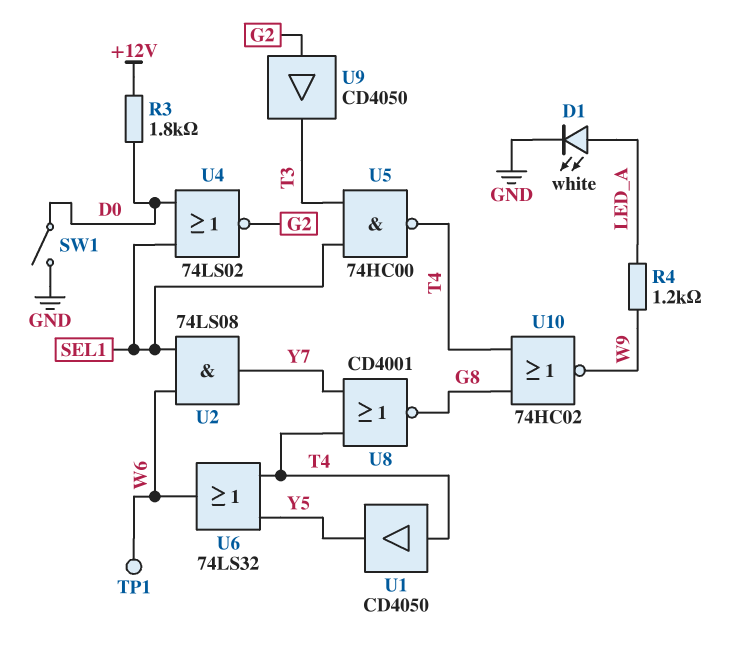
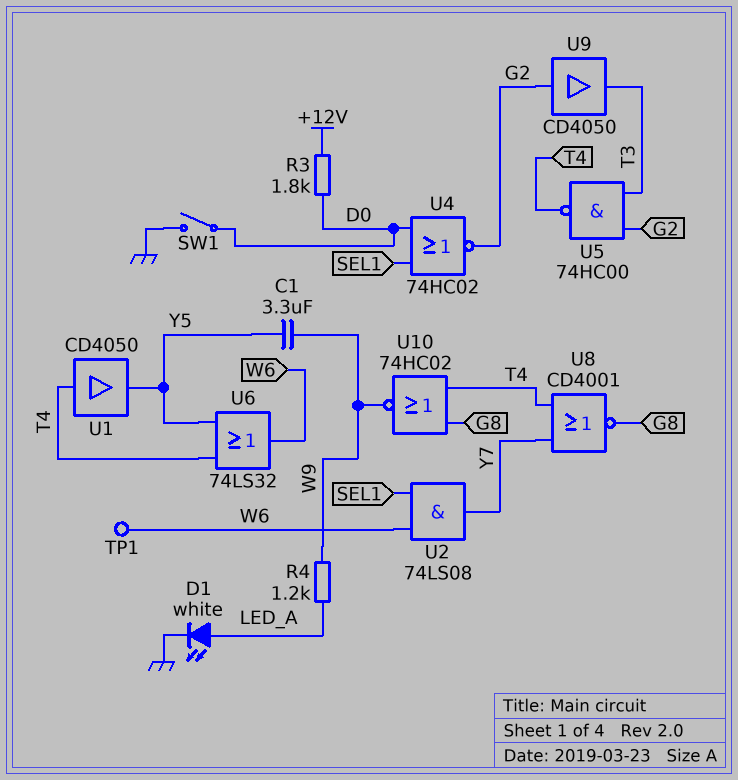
C1: none -> 3.3uF (W9, Y5)
U4: NOR 74LS02 (in D0, in SEL1, out G2) -> NOR 74HC02 (in D0, in SEL1, out G2)
U5: NAND 74HC00 (in SEL1, in T3, out T4) -> NAND 74HC00 (in G2, in T3, out T4)

